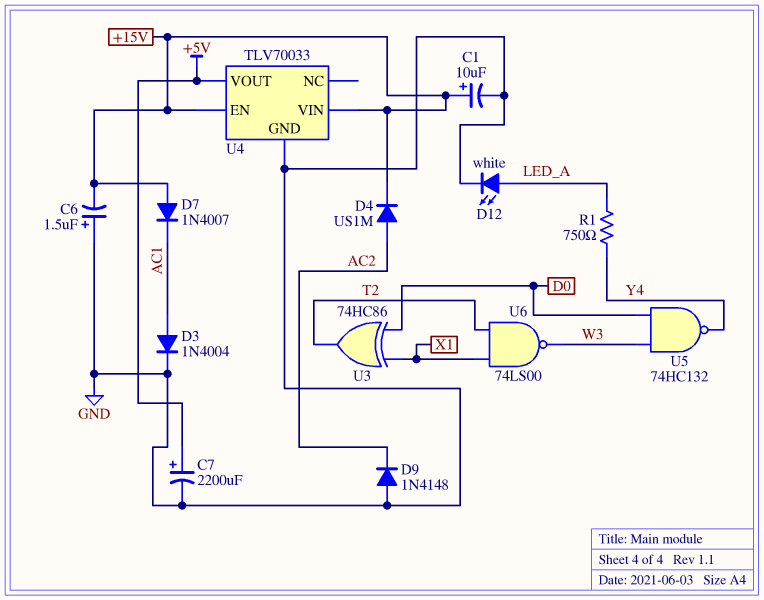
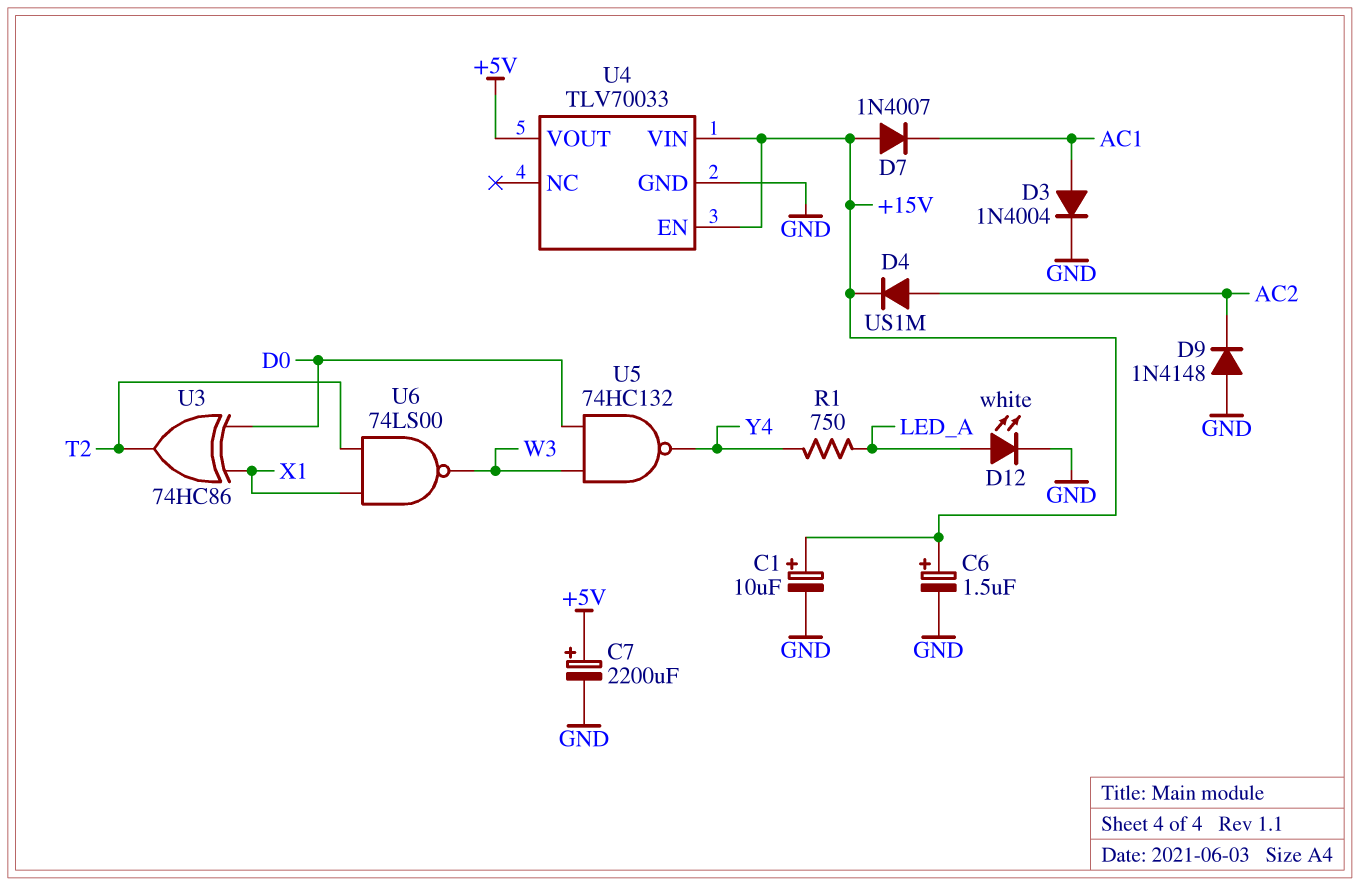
C6: 1.5uF (plus GND, minus +15V) -> 1.5uF (plus +15V, minus GND)

